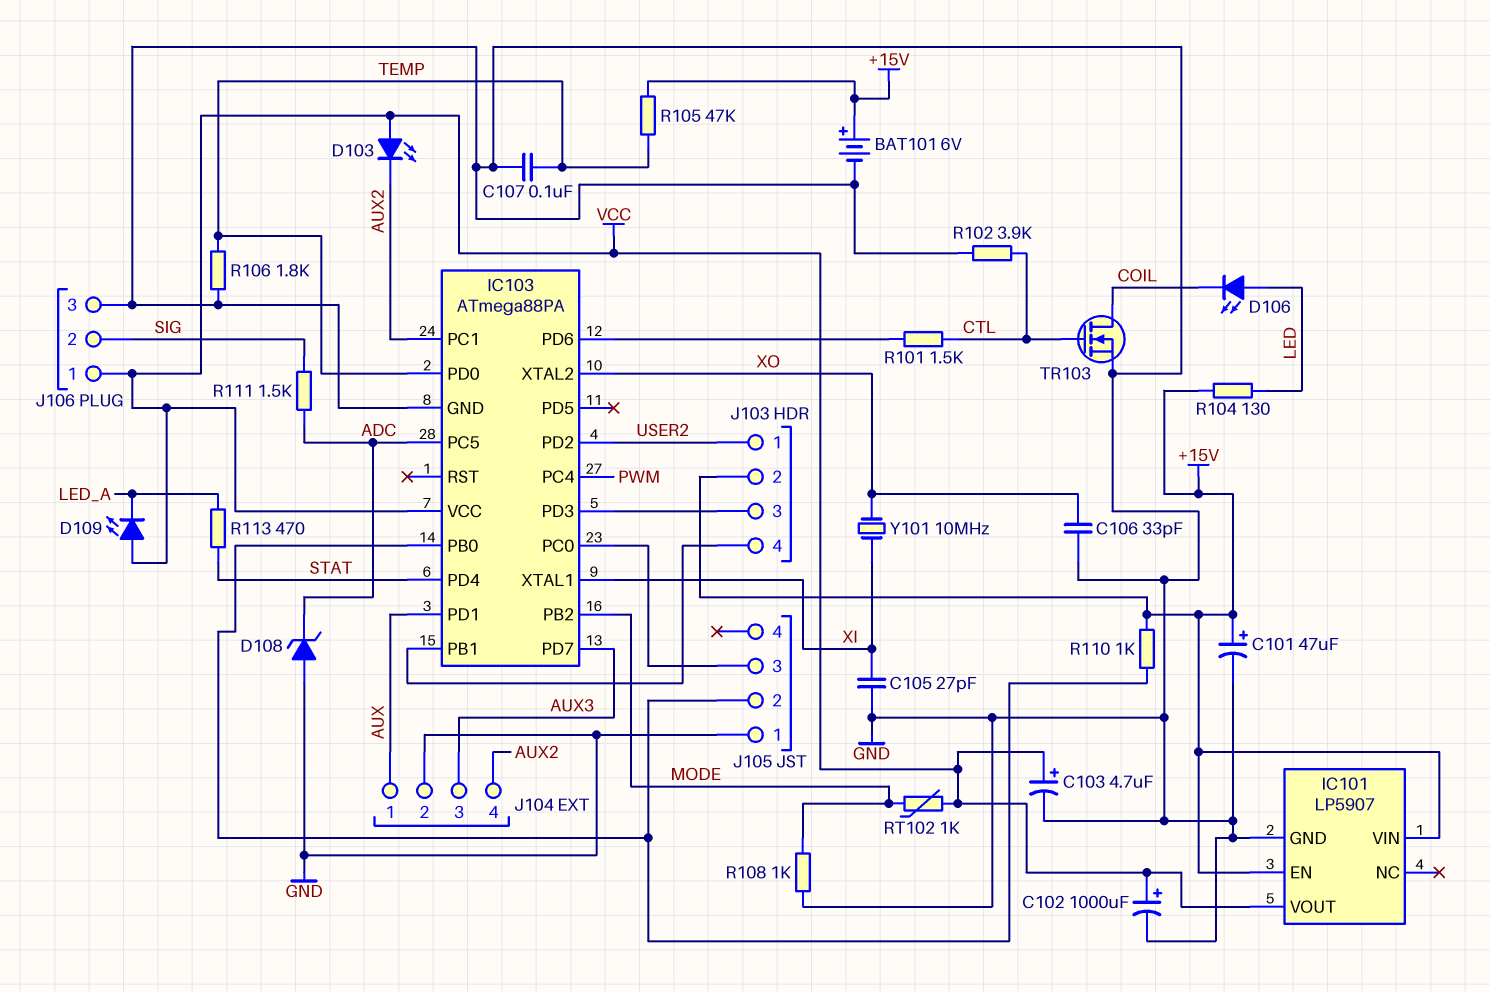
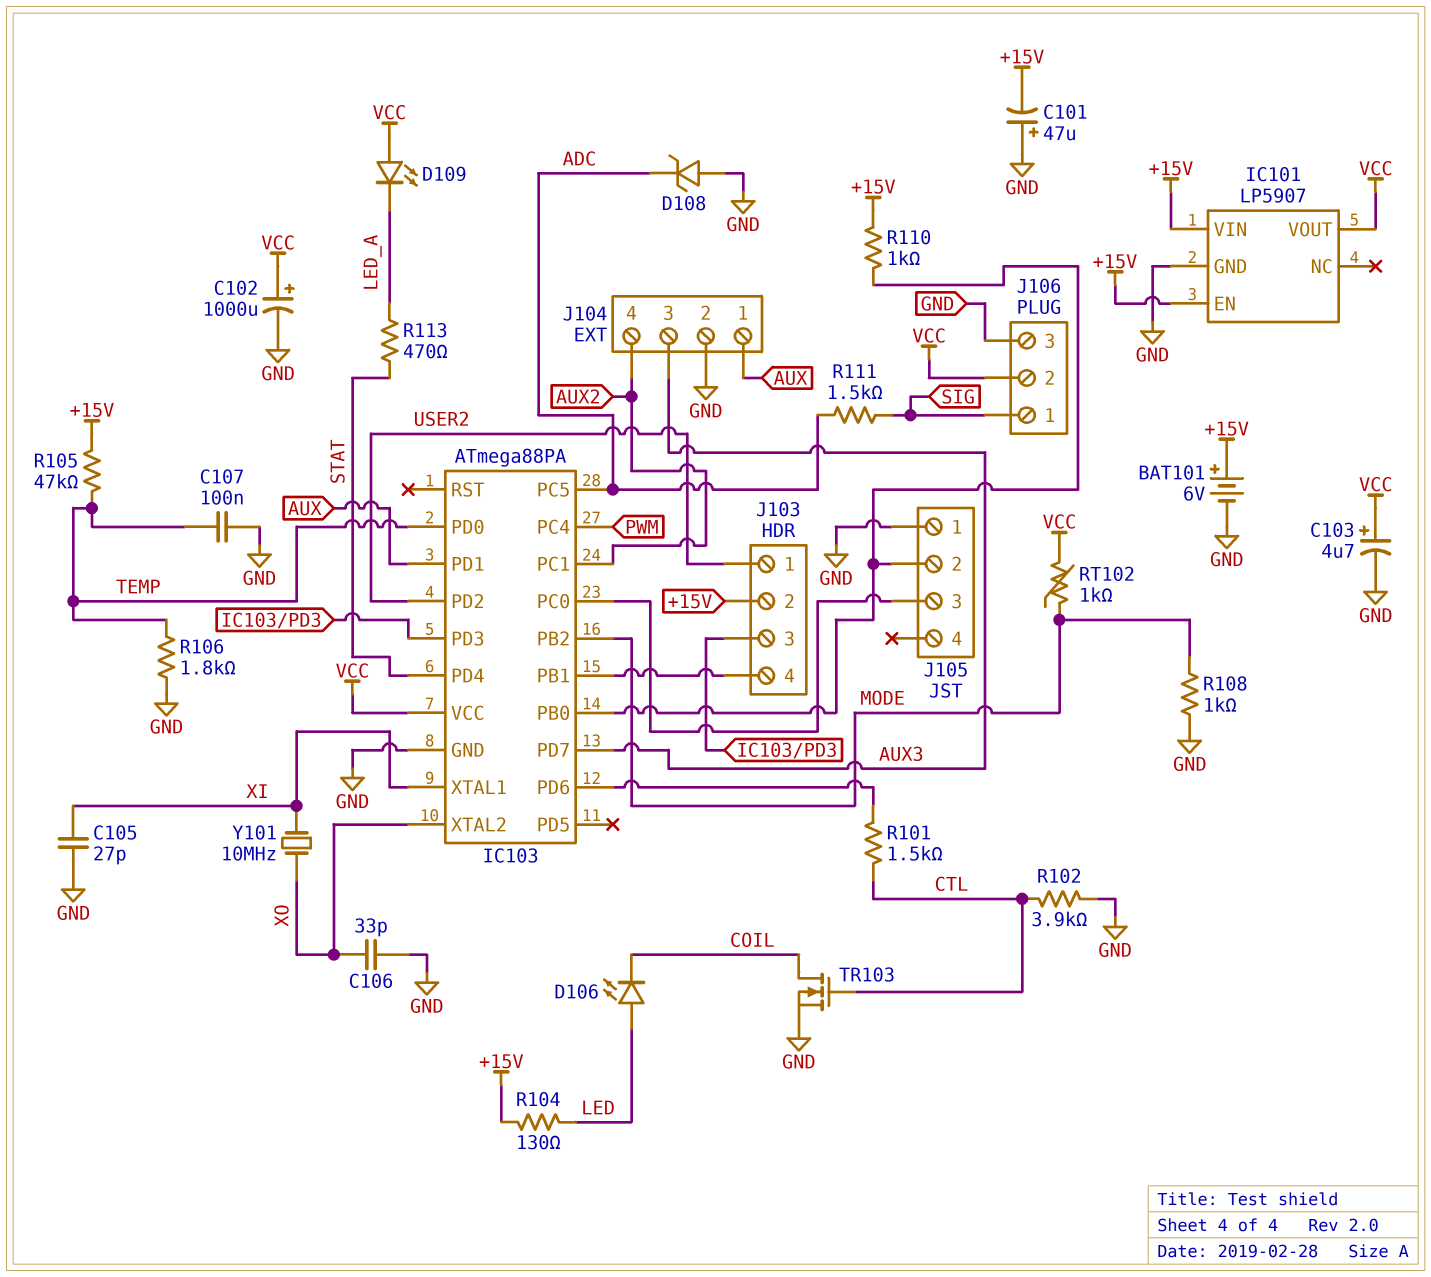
C101: 47uF (plus +15V, minus GND) -> 47uF (plus GND, minus +15V)
D103: LED (A VCC, K AUX2) -> none
J106 pin 1: VCC -> SIG
J106 pin 2: SIG -> VCC

